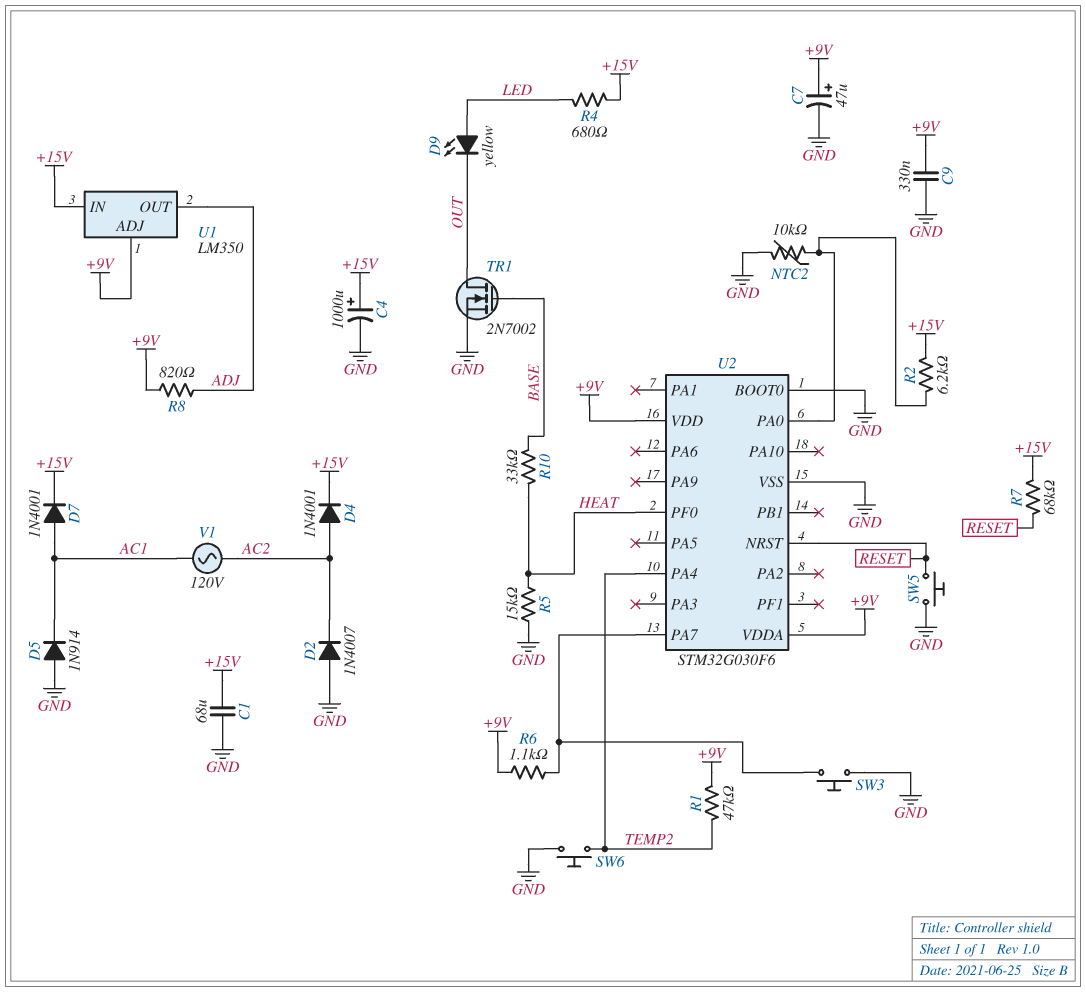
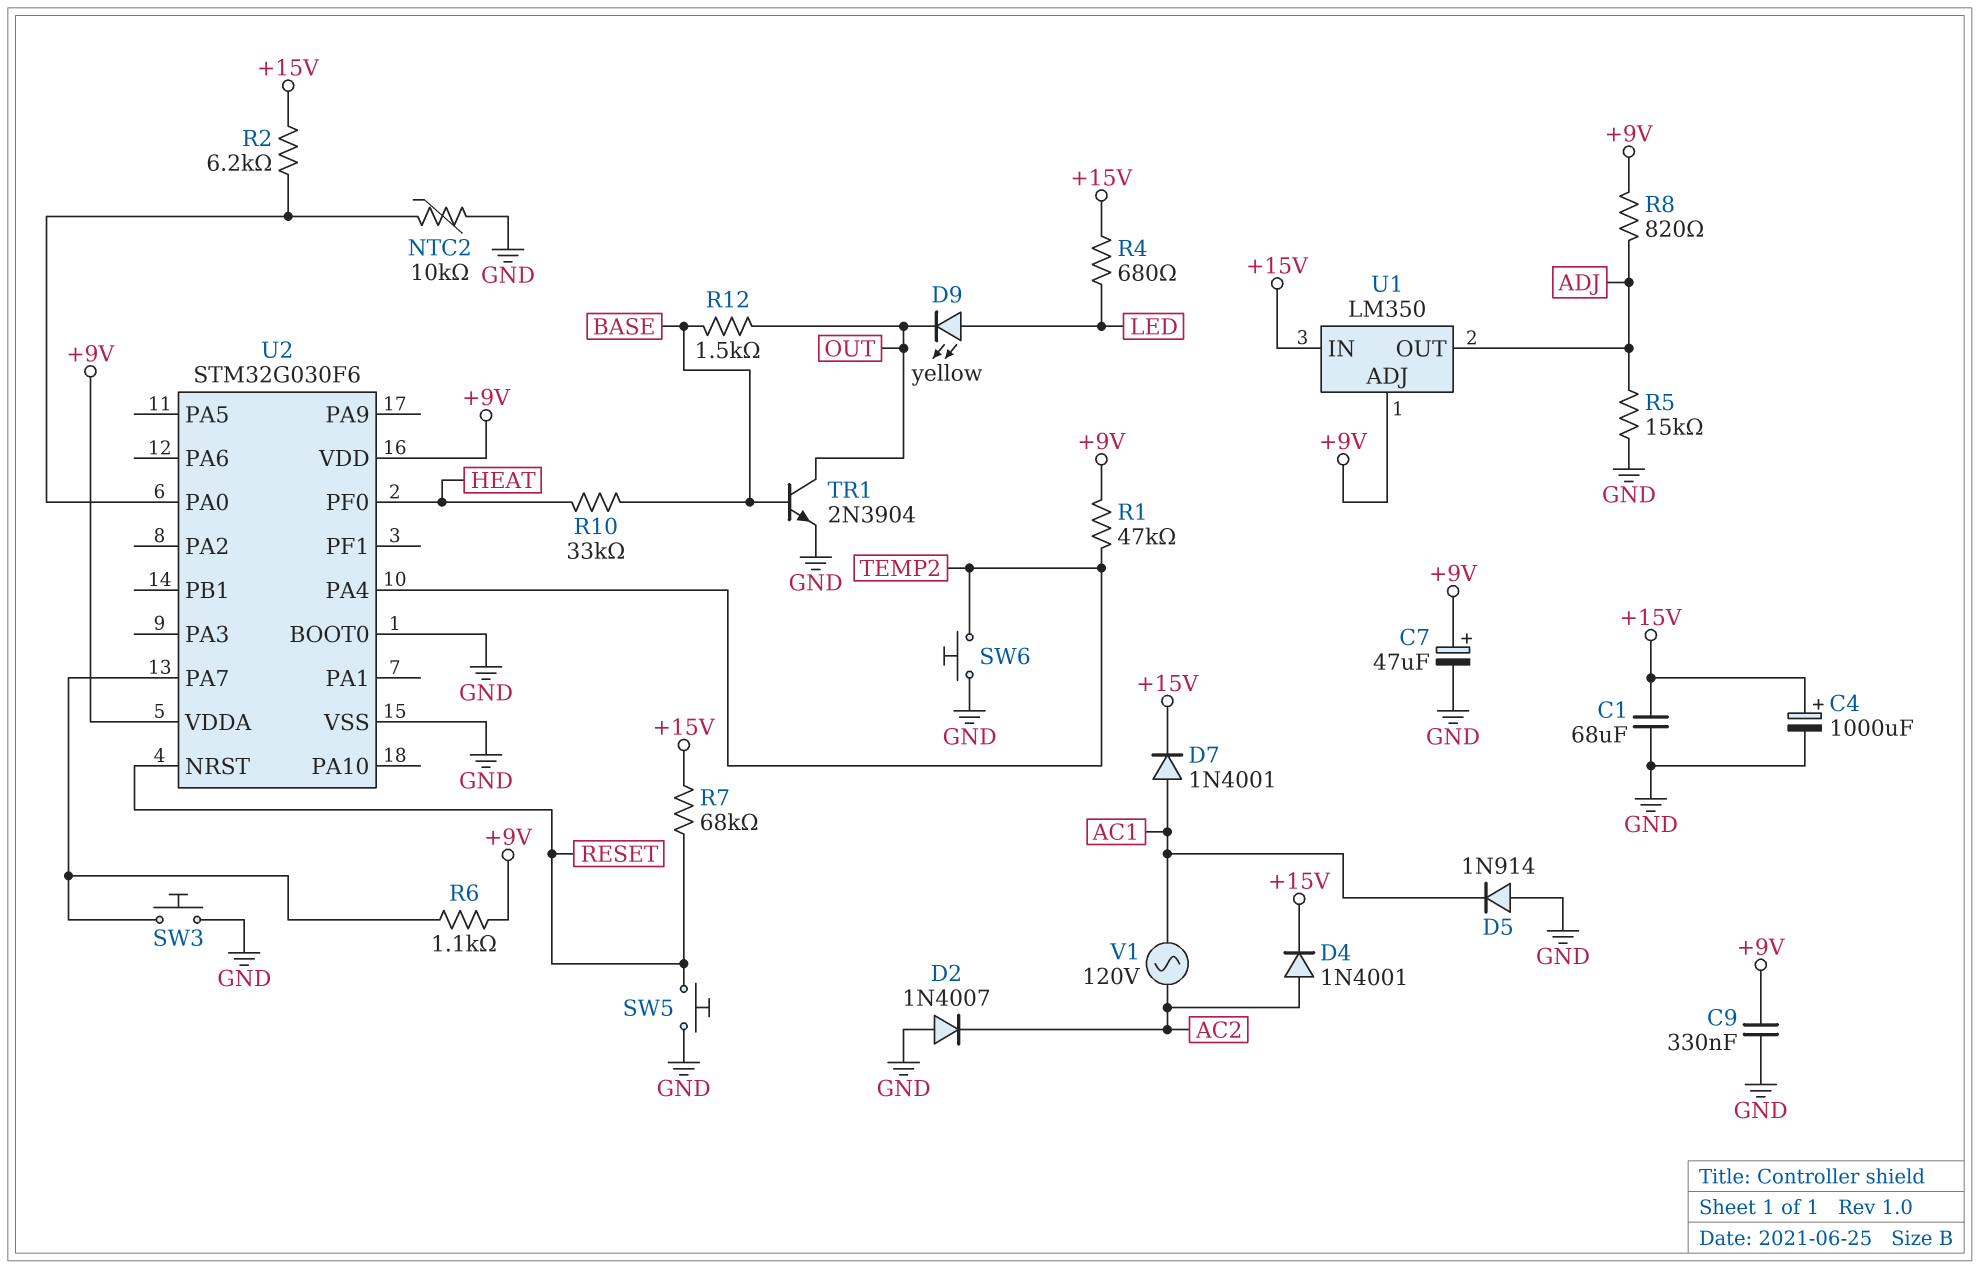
R5: 15k (GND, HEAT) -> 15k (ADJ, GND)
R12: none -> 1.5k (BASE, OUT)
TR1: NMOS 2N7002 (G BASE, D OUT, S GND) -> NPN 2N3904 (B BASE, C OUT, E GND)

